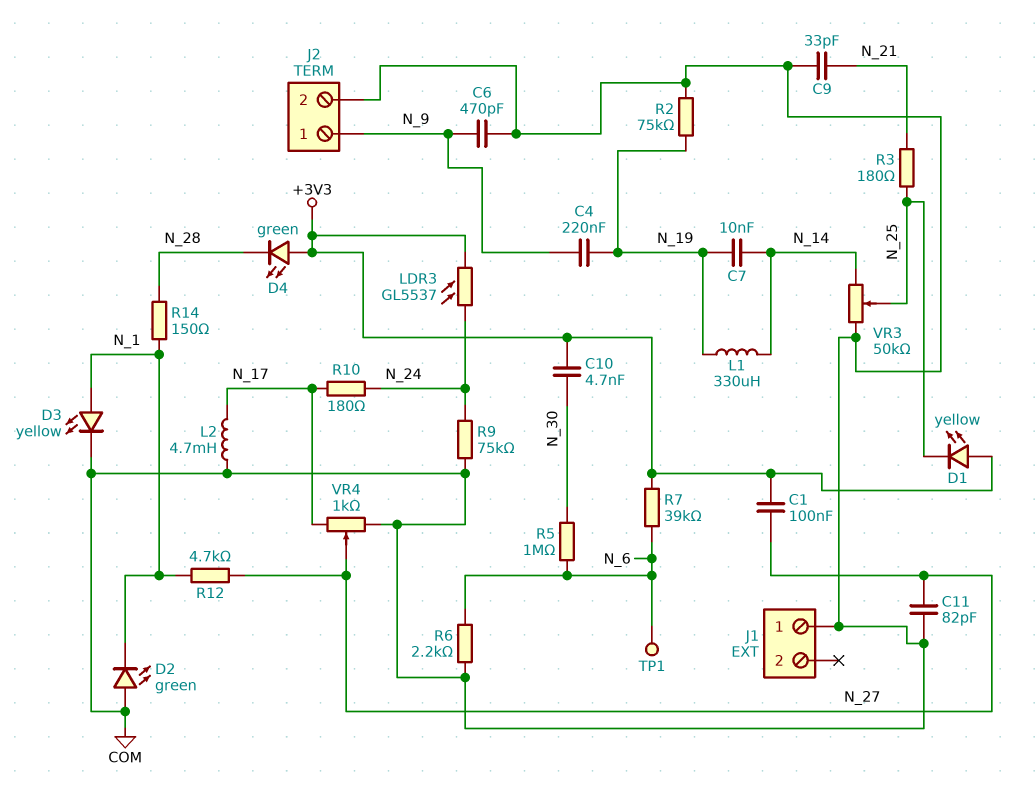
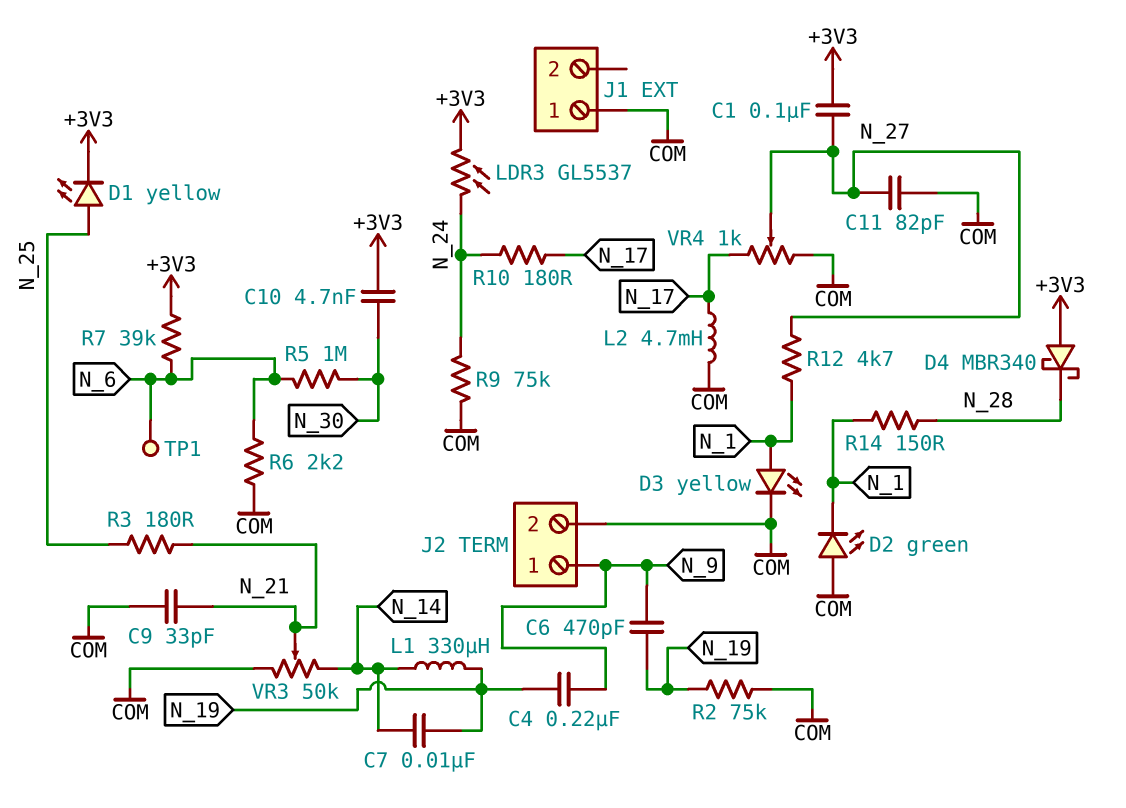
C6: 470pF (COM, N_9) -> 470pF (N_9, N_19)
D1: LED yellow (A +3V3, K N_25) -> LED yellow (A N_25, K +3V3)
D4: LED green (A +3V3, K N_28) -> schottky MBR340 (A +3V3, K N_28)
VR3: 50k (COM, N_14, wiper N_25) -> 50k (COM, N_14, wiper N_21)

